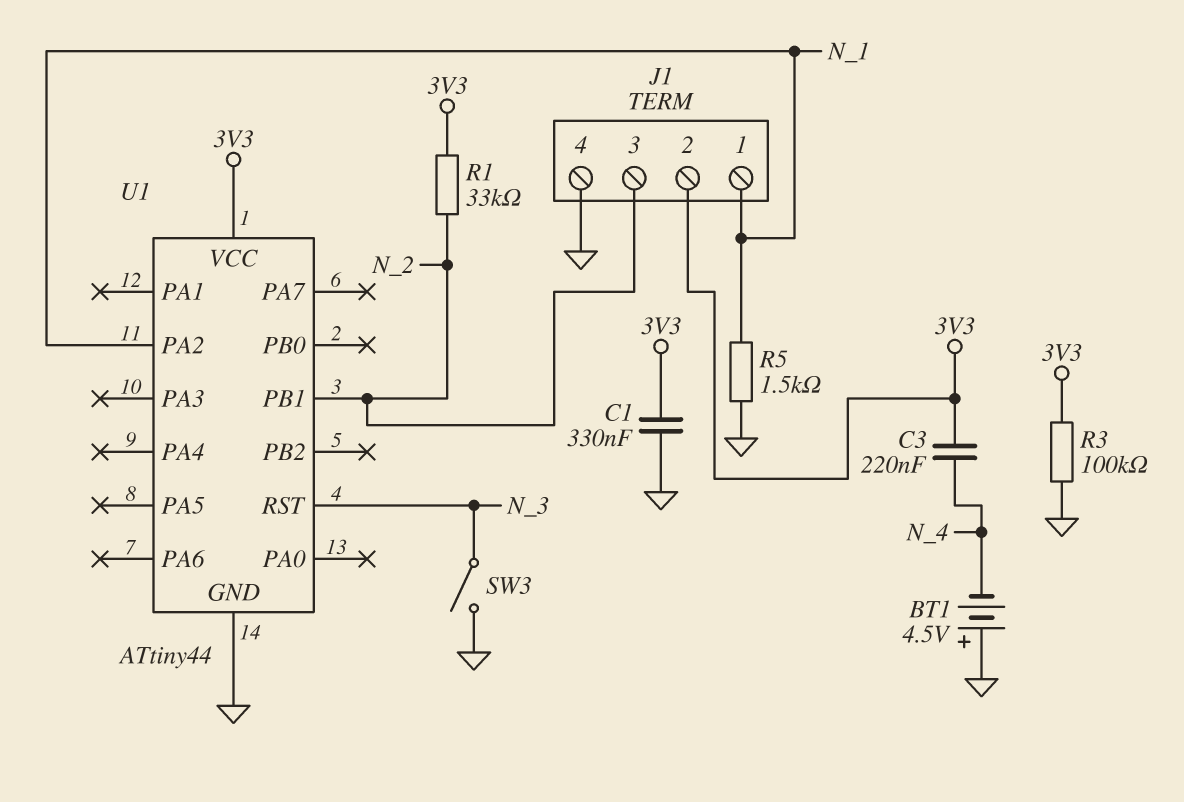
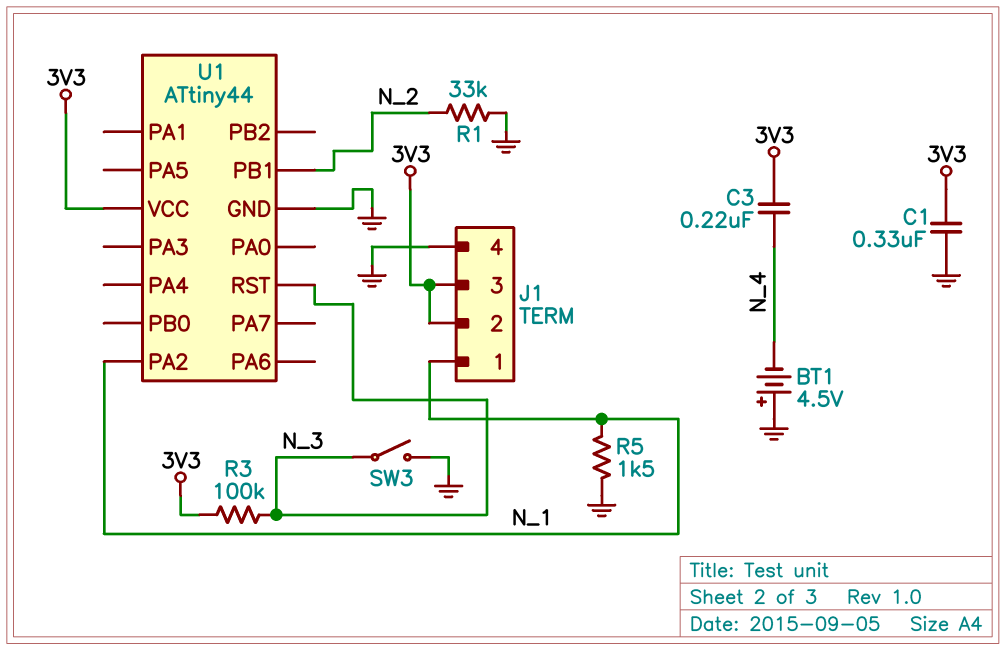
J1 pin 3: N_2 -> 3V3
R1: 33k (3V3, N_2) -> 33k (GND, N_2)
R3: 100k (3V3, GND) -> 100k (3V3, N_3)

